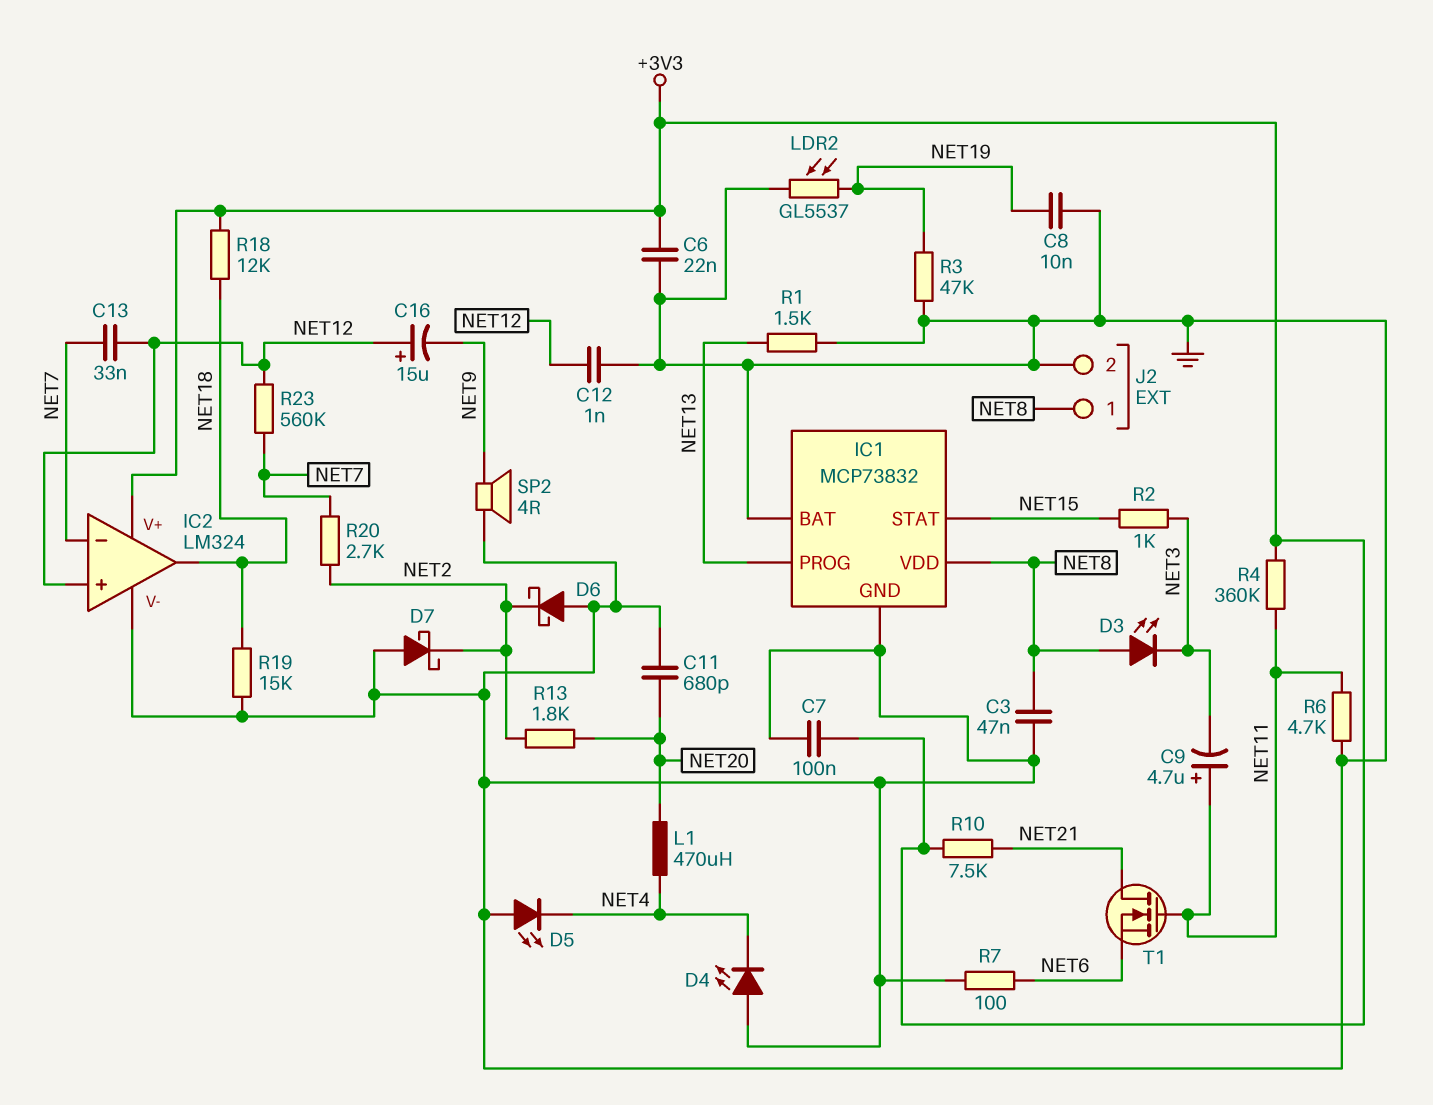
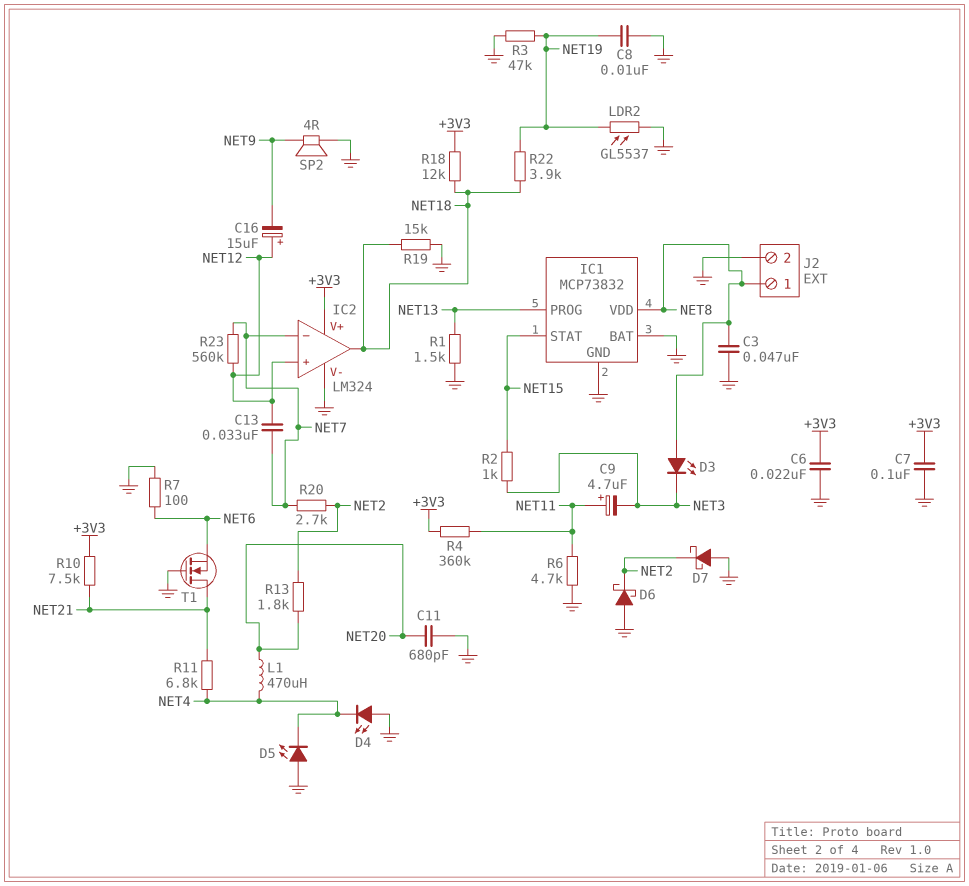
C12: 1nF (GND, NET12) -> none
R11: none -> 6.8k (NET4, NET21)
R22: none -> 3.9k (NET18, NET19)
T1: NMOS (G NET11, D NET21, S NET6) -> NMOS (G GND, D NET21, S NET6)

